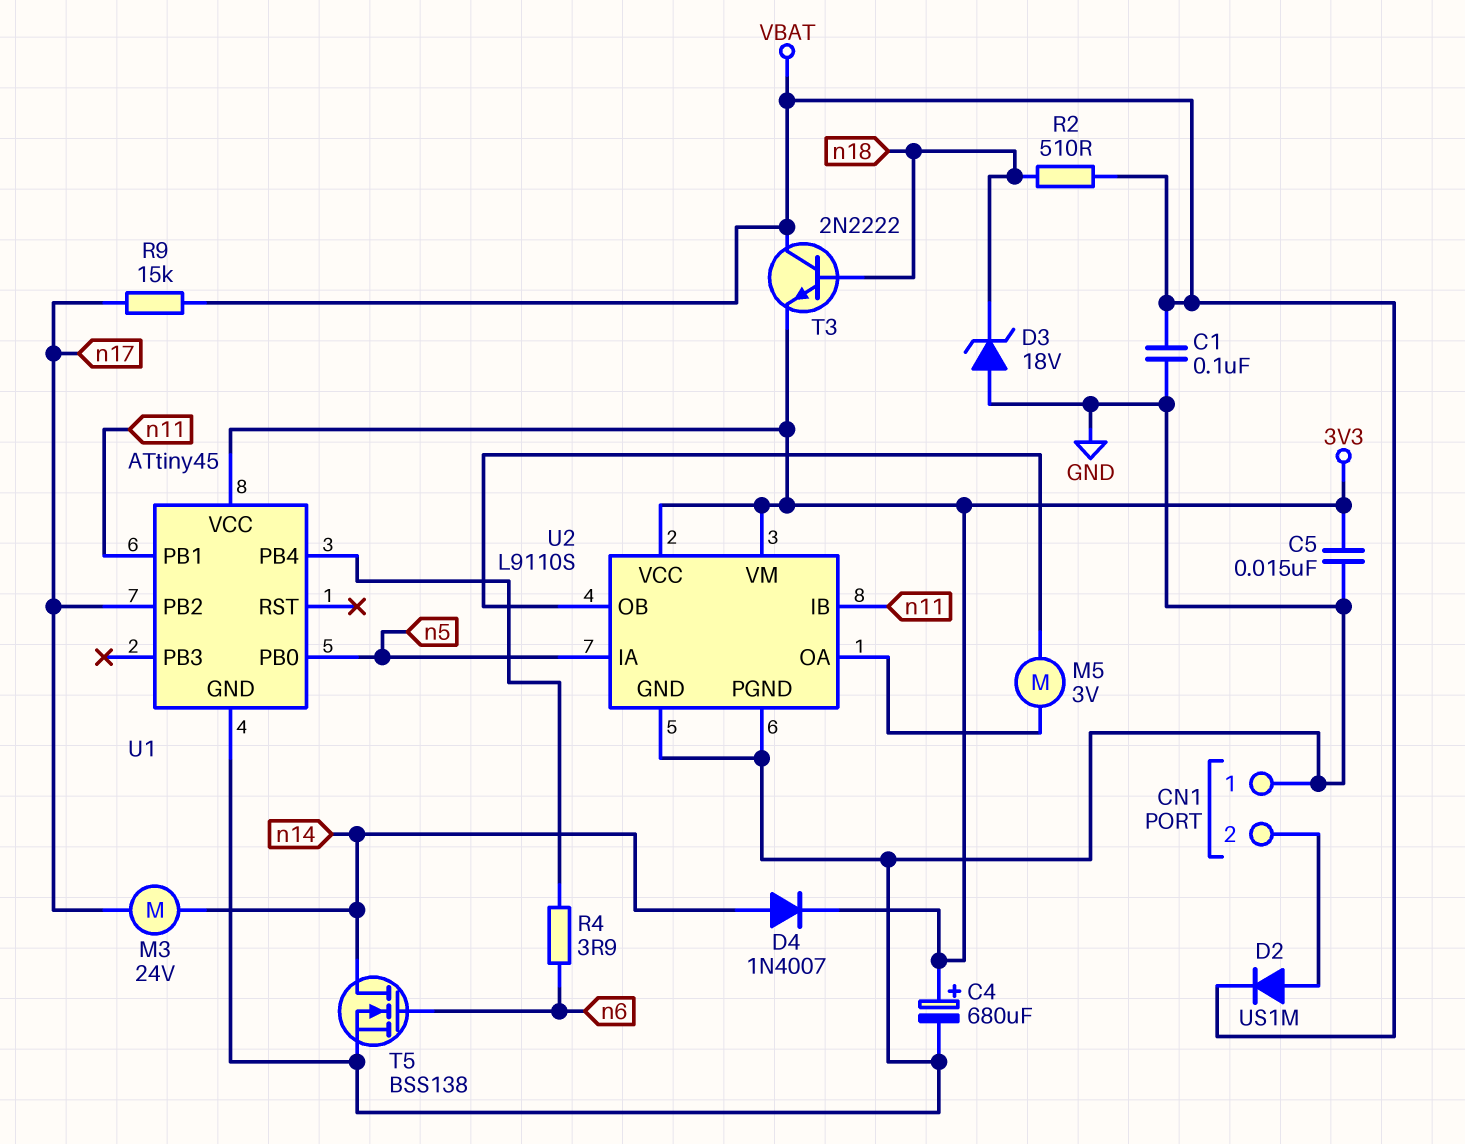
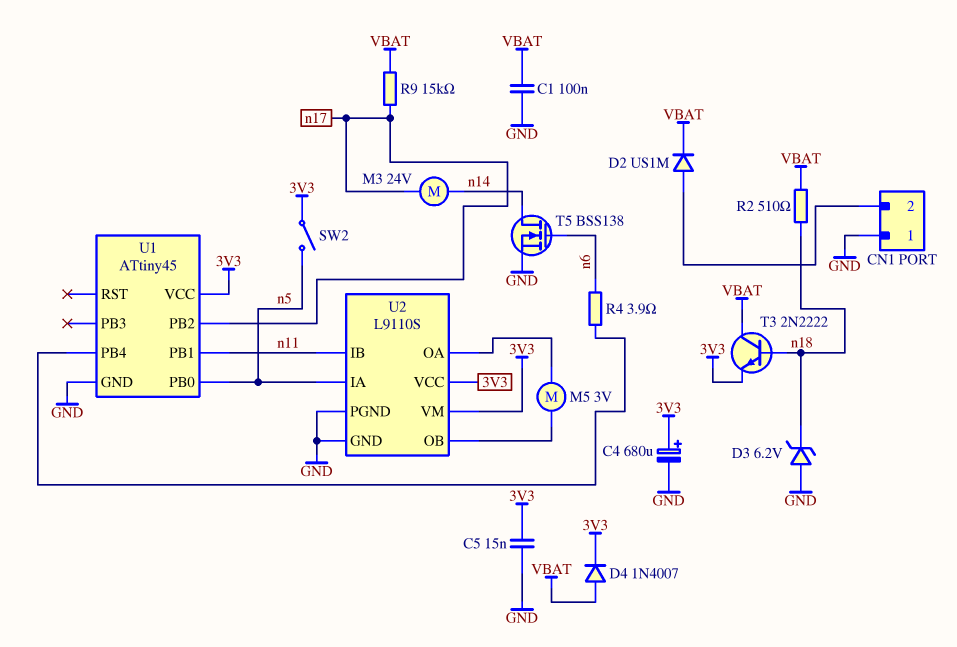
D3: zener 18V (A GND, K n18) -> zener 6.2V (A GND, K n18)
D4: diode 1N4007 (A n14, K 3V3) -> diode 1N4007 (A VBAT, K 3V3)
SW2: none -> switch (3V3, n5)

